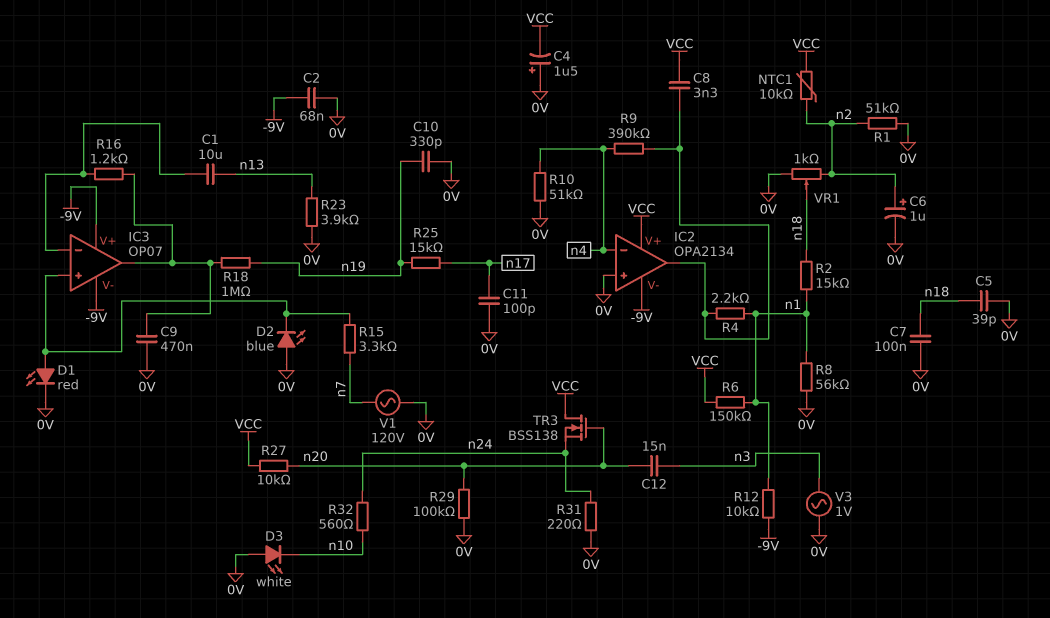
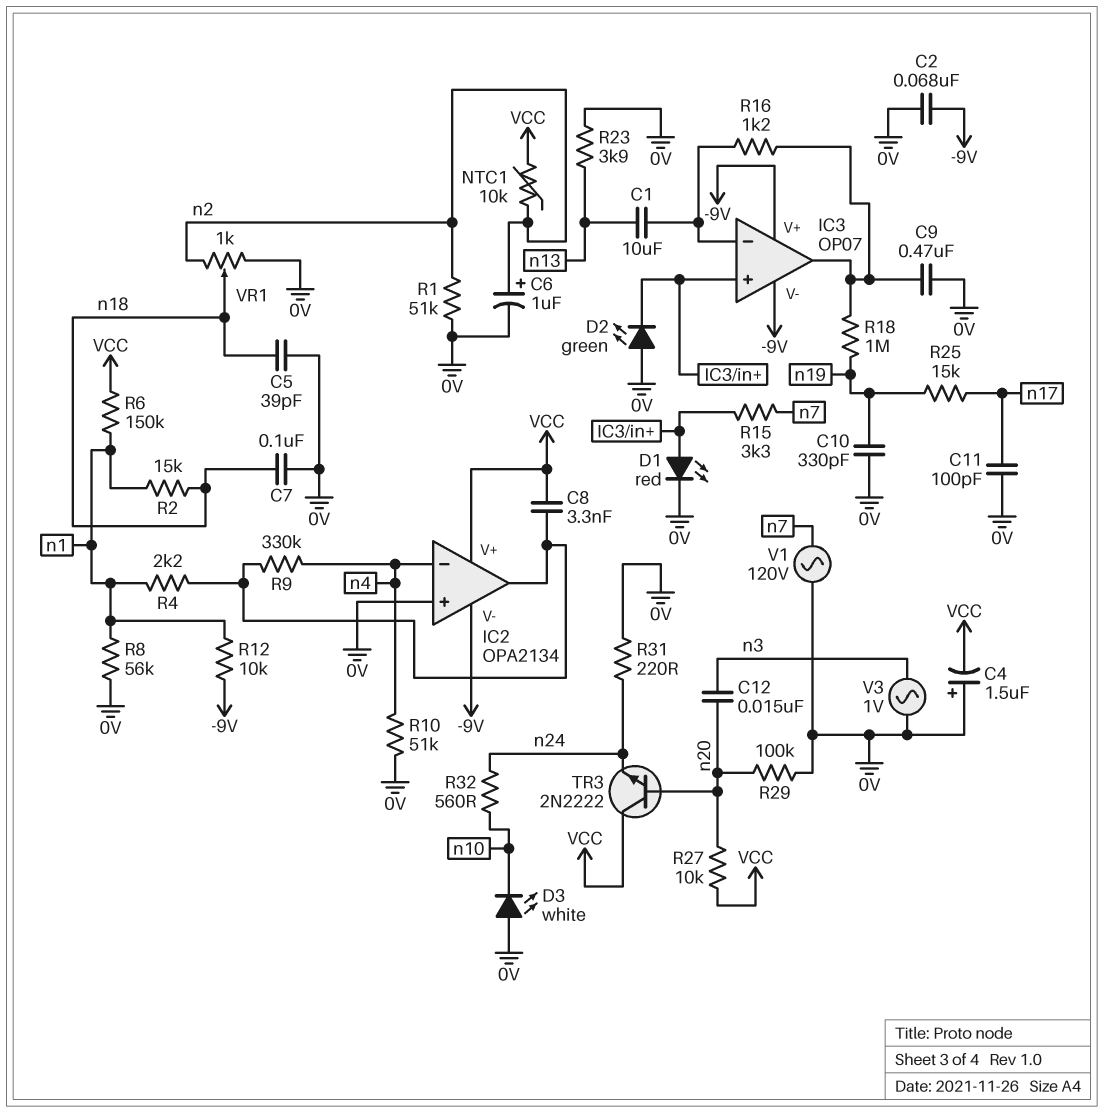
D2: LED blue (A 0V, K IC3/in+) -> LED green (A 0V, K IC3/in+)
R9: 390k (IC2/out, n4) -> 330k (IC2/out, n4)
TR3: NMOS BSS138 (G n20, D VCC, S n24) -> NPN 2N2222 (B n20, C VCC, E n24)

